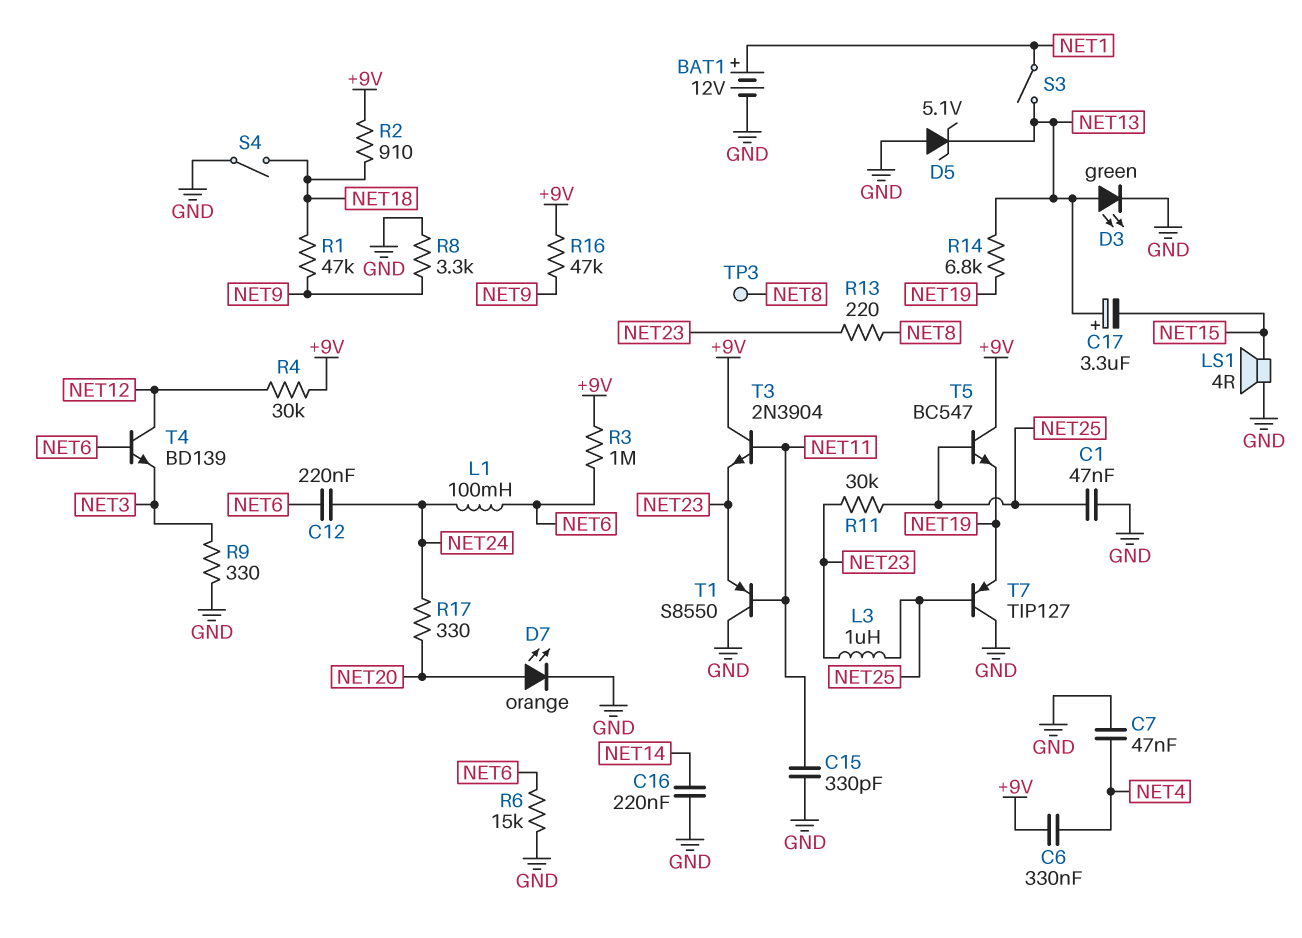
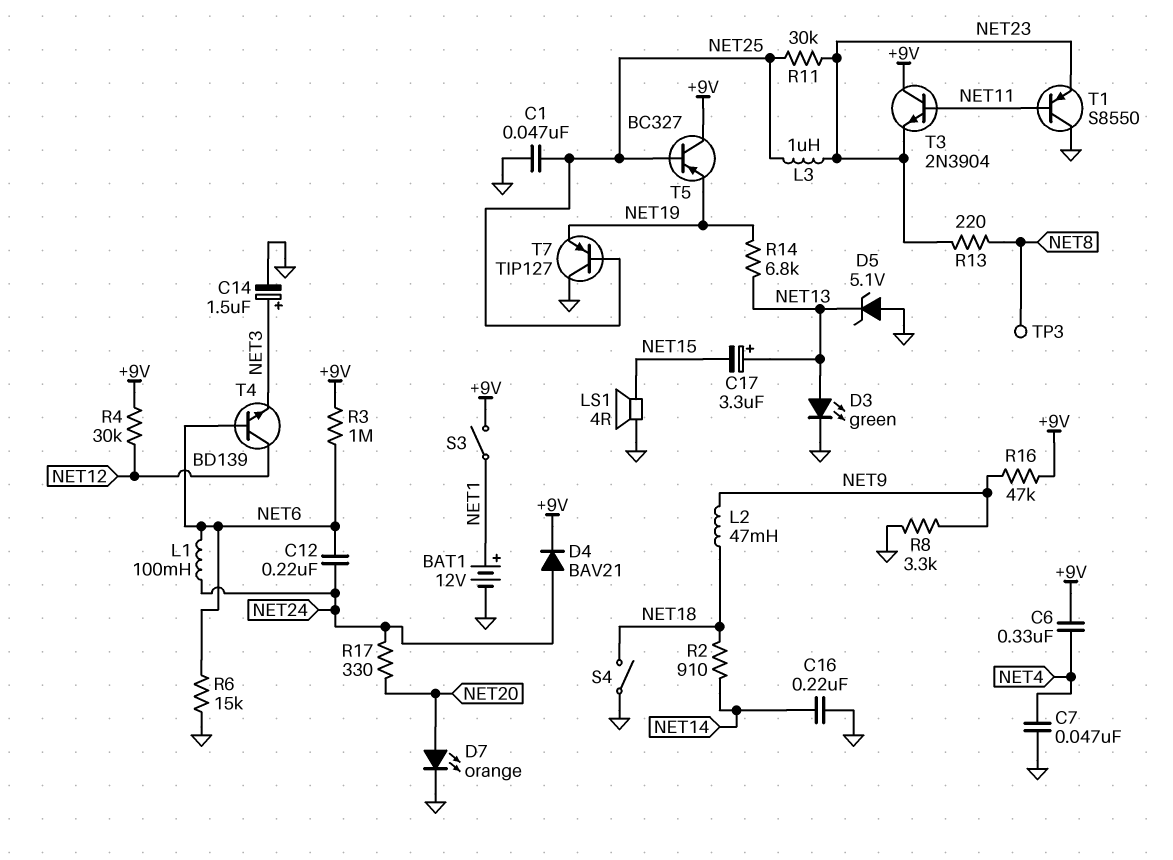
C14: none -> 1.5uF (plus NET3, minus GND)
C15: 330pF (GND, NET11) -> none
D4: none -> diode BAV21 (A NET24, K +9V)
L2: none -> 47mH (NET9, NET18)
R1: 47k (NET9, NET18) -> none
R2: 910 (+9V, NET18) -> 910 (NET14, NET18)
R9: 330 (GND, NET3) -> none
S3: switch (NET1, NET13) -> switch (+9V, NET1)
T5: NPN BC547 (B NET25, C +9V, E NET19) -> PNP BC327 (B NET25, C +9V, E NET19)

